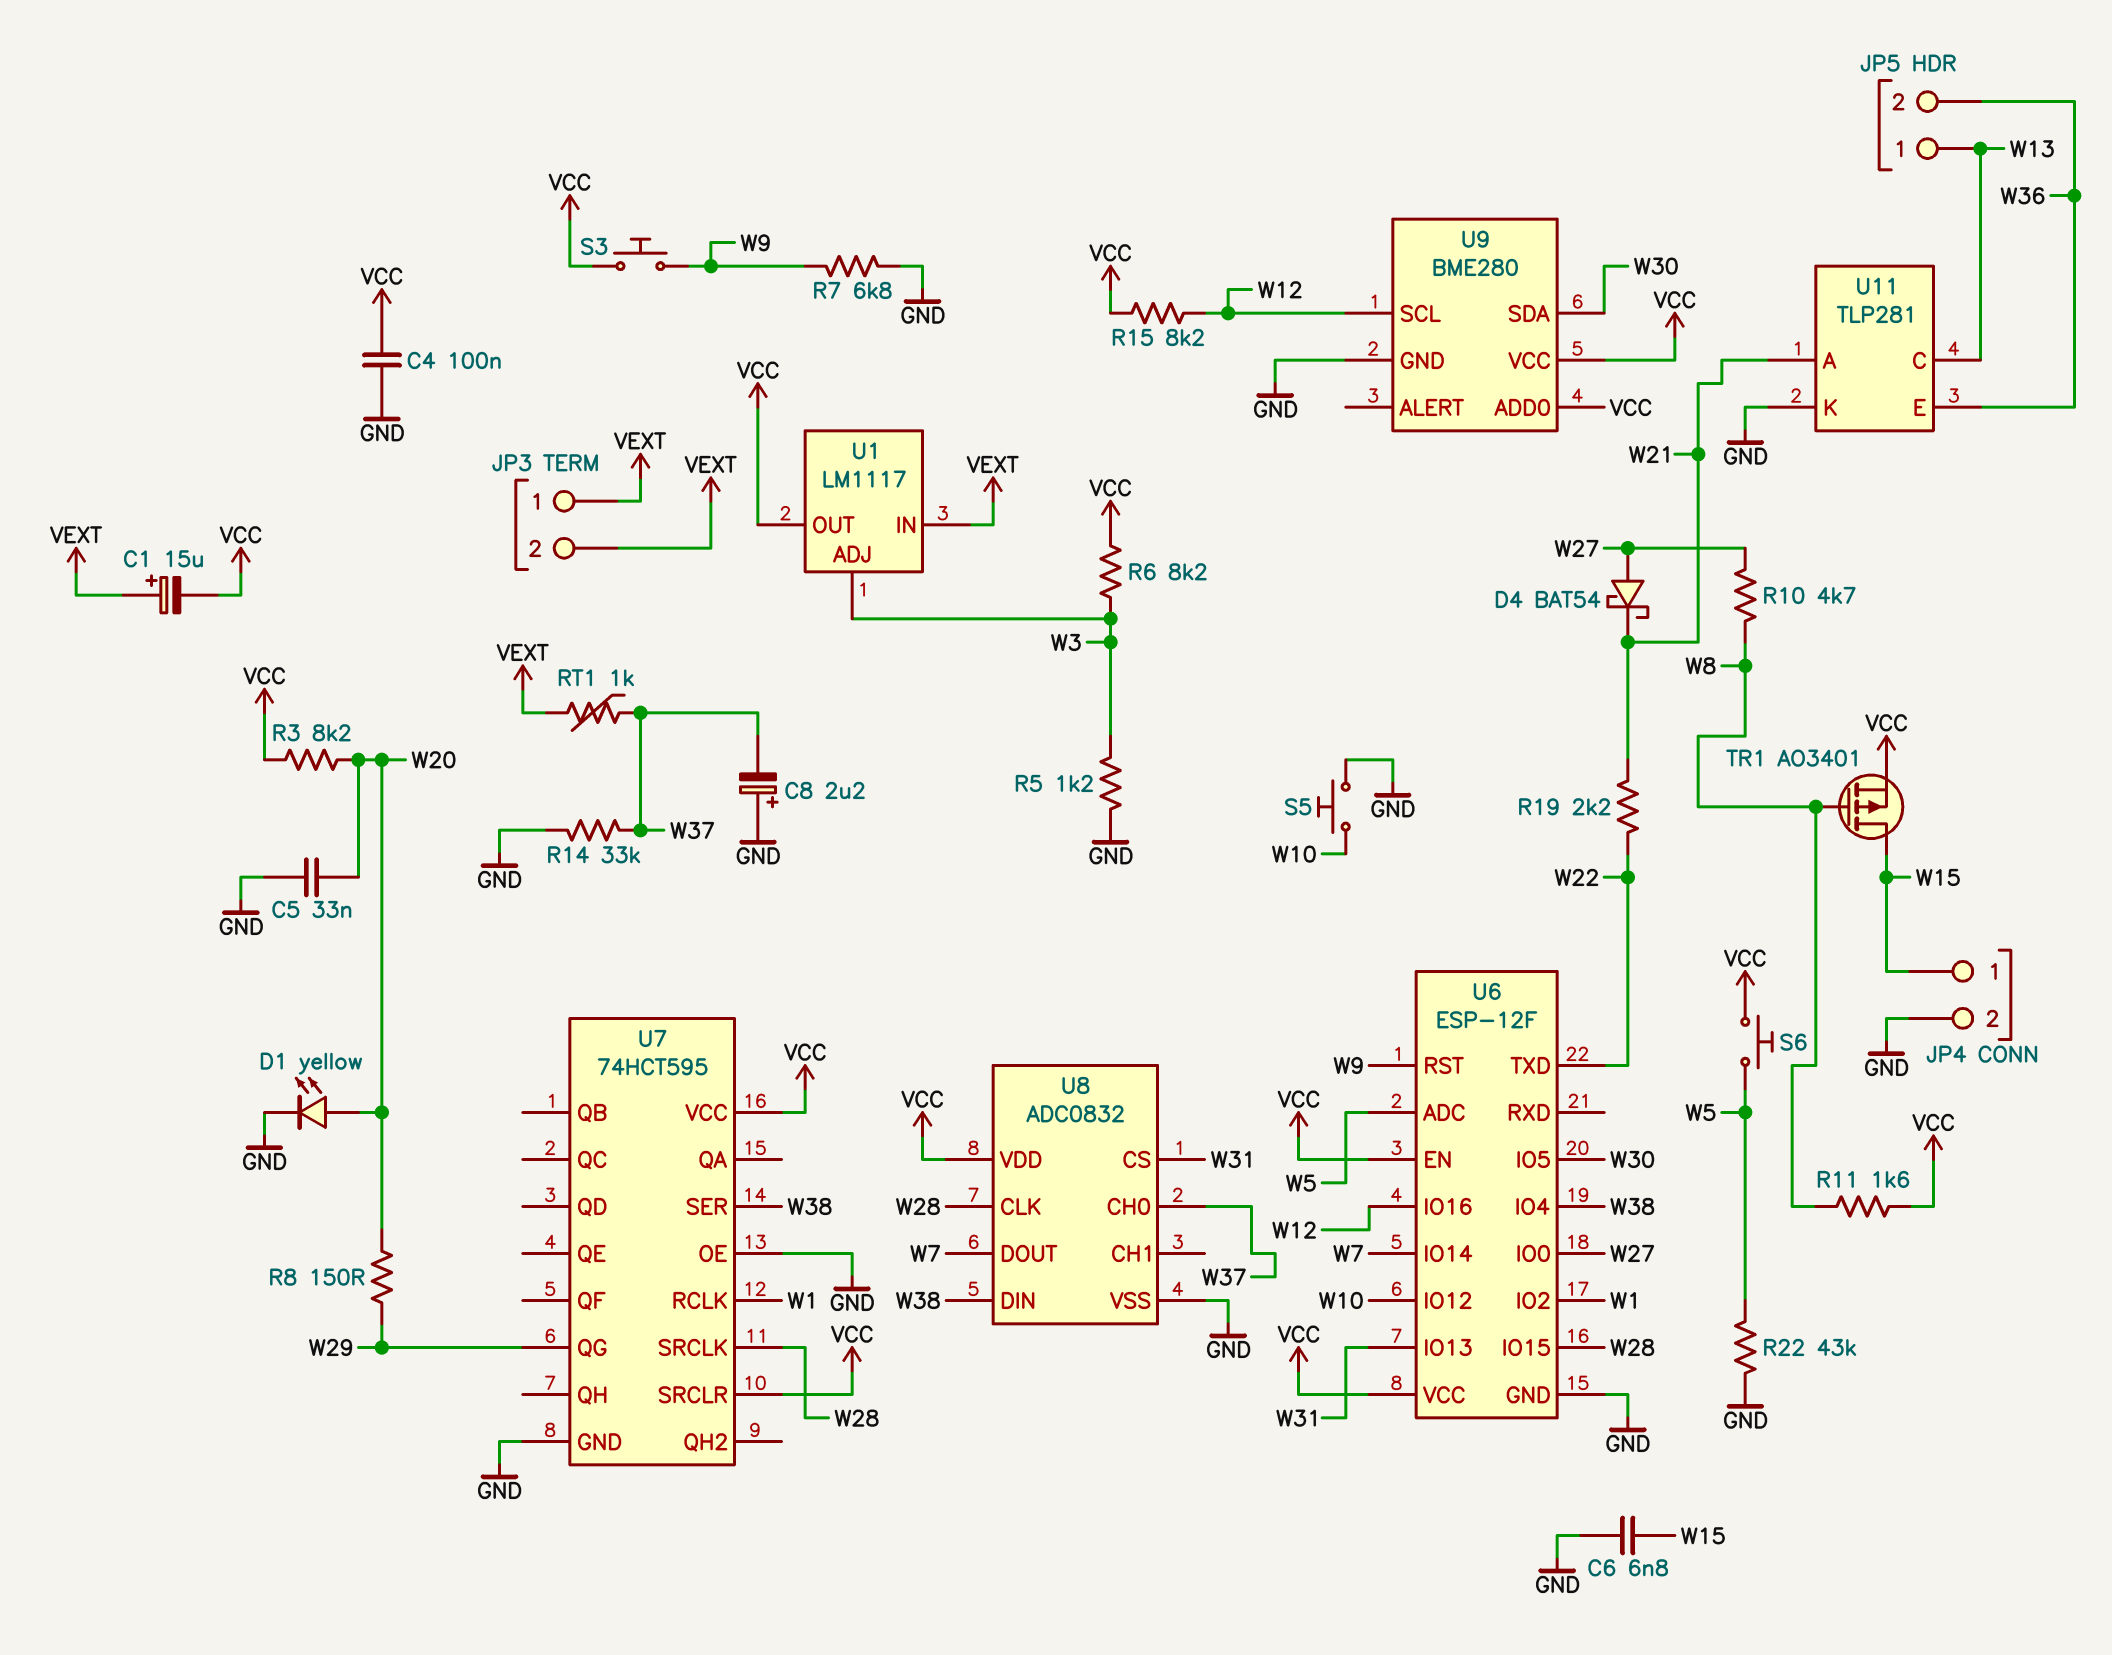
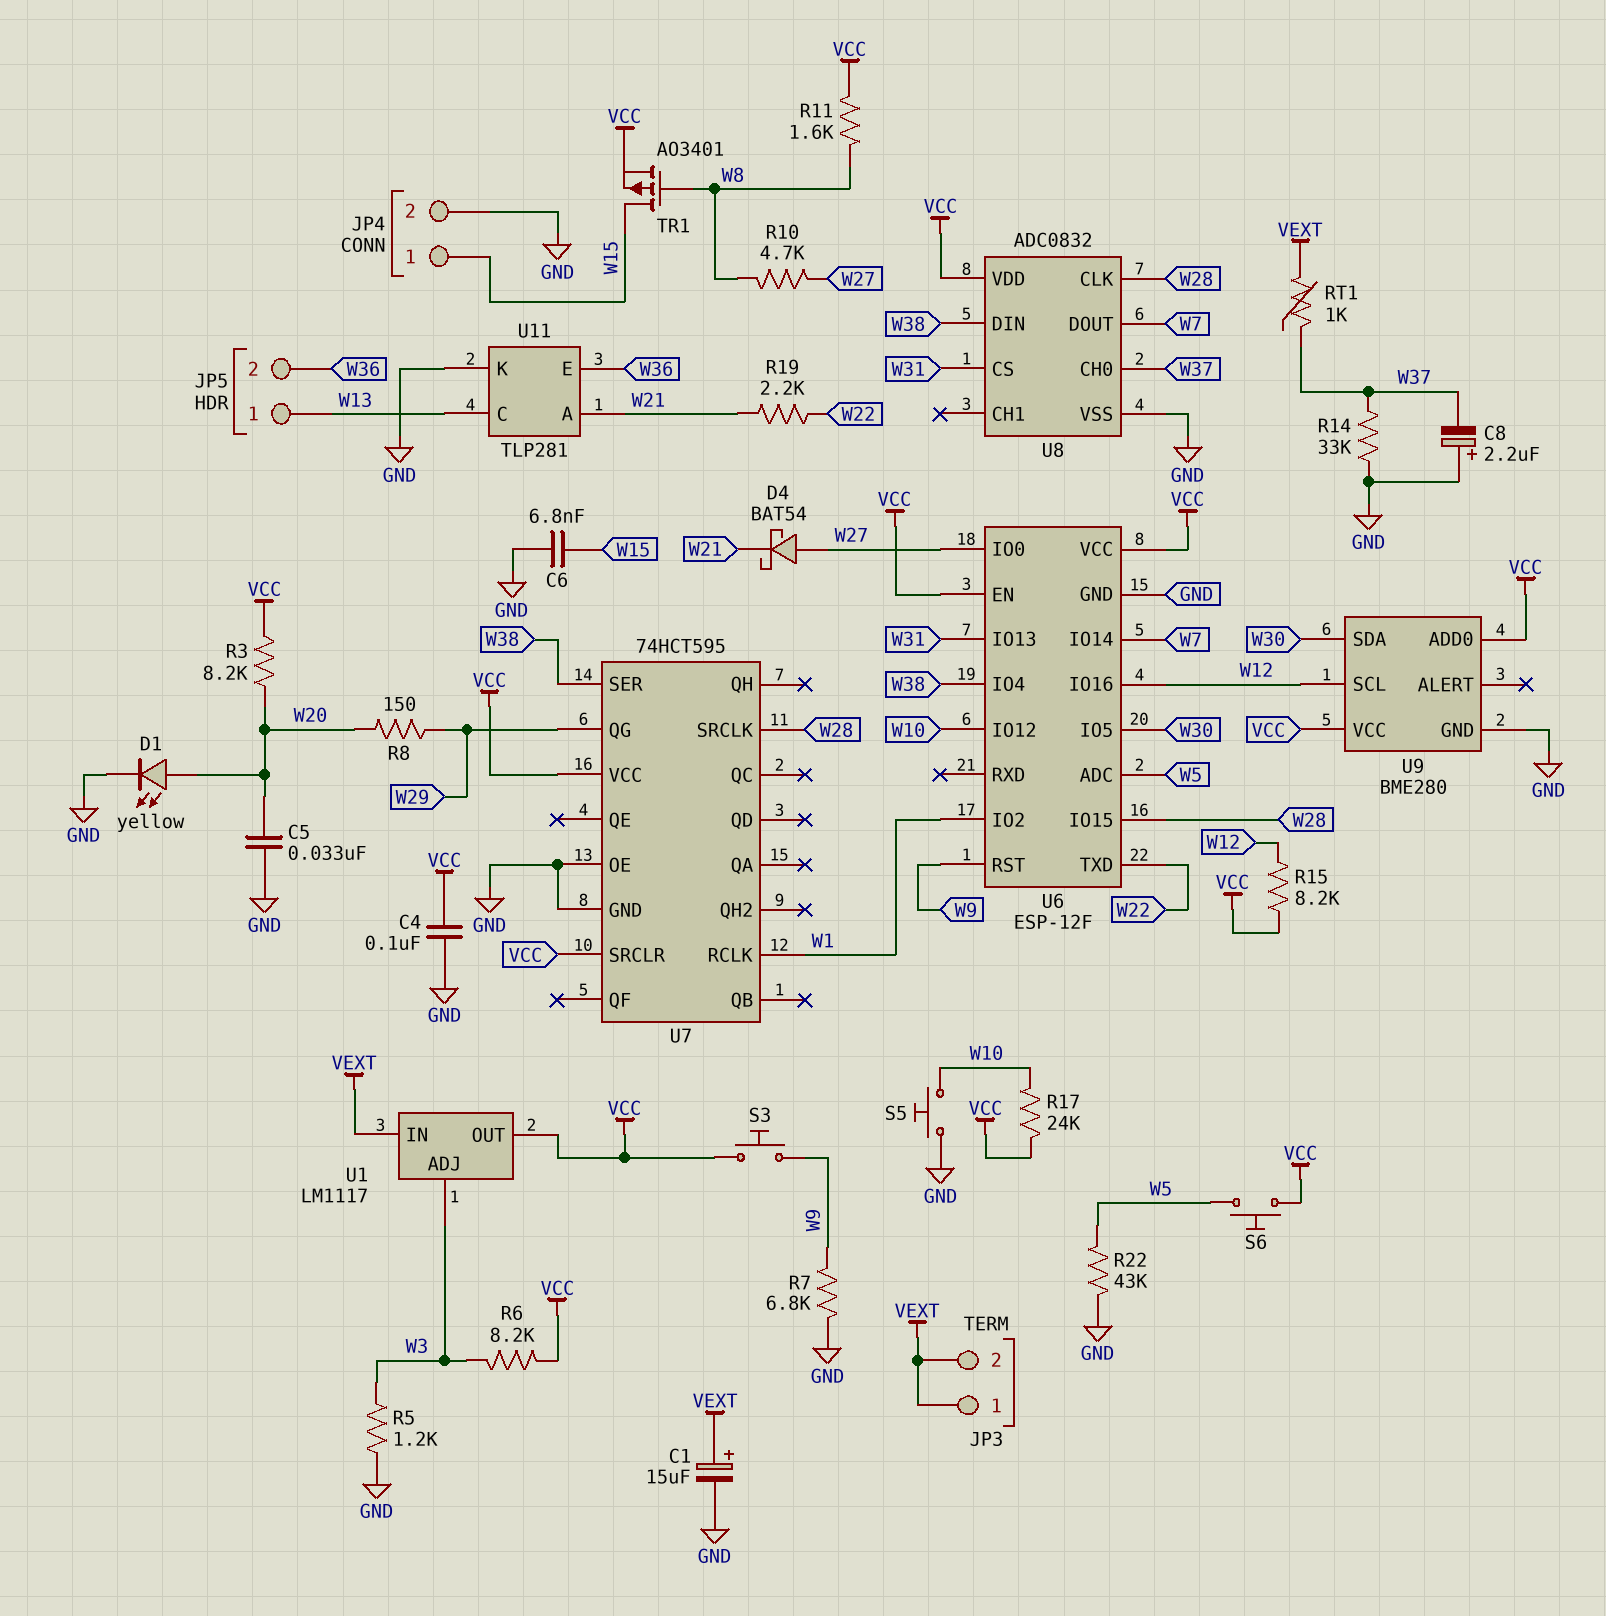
C1: 15uF (plus VEXT, minus VCC) -> 15uF (plus VEXT, minus GND)
R17: none -> 24k (VCC, W10)

